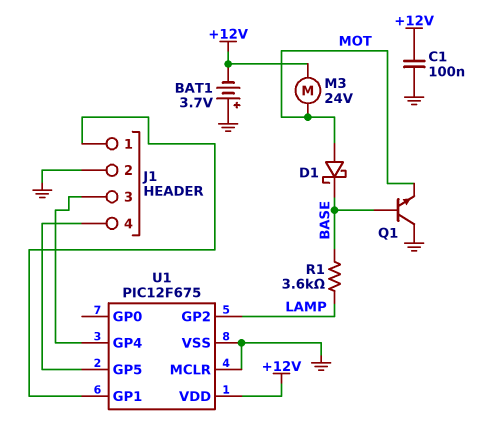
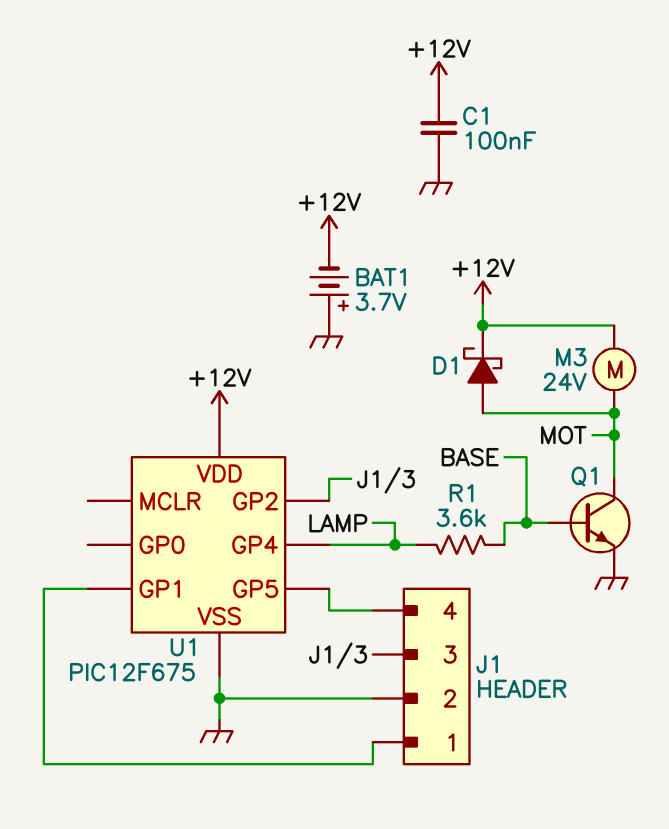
D1: schottky (A MOT, K BASE) -> schottky (A MOT, K +12V)
Q1: NPN (B BASE, C GND, E MOT) -> NPN (B BASE, C MOT, E GND)
U1 pin GP2: LAMP -> J1/3
U1 pin GP4: J1/3 -> LAMP
U1 pin MCLR: GND -> none

